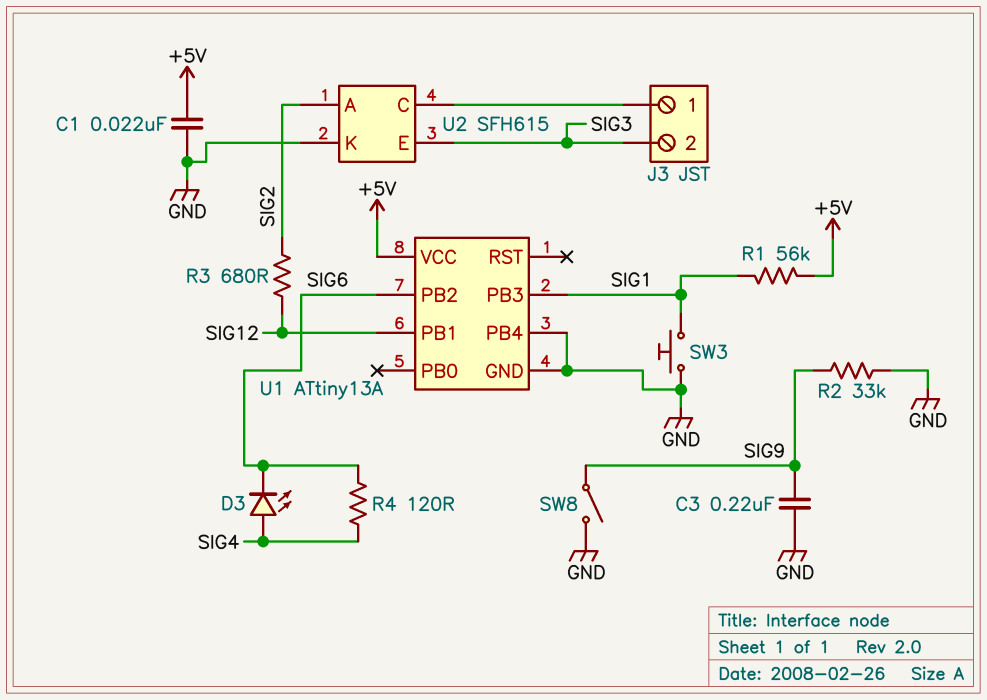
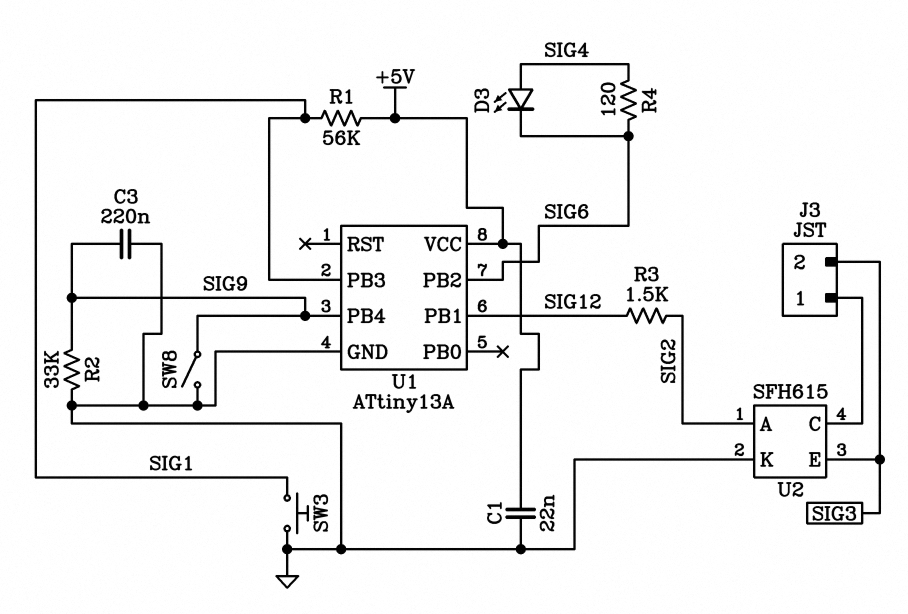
R3: 680 (SIG2, SIG12) -> 1.5k (SIG2, SIG12)
U1 pin PB4: GND -> SIG9

